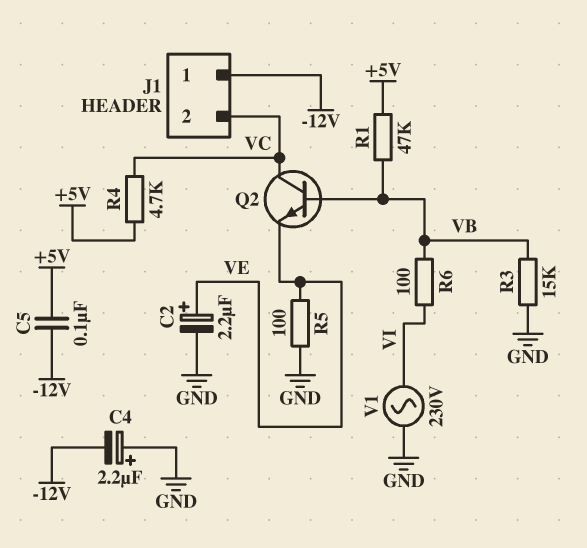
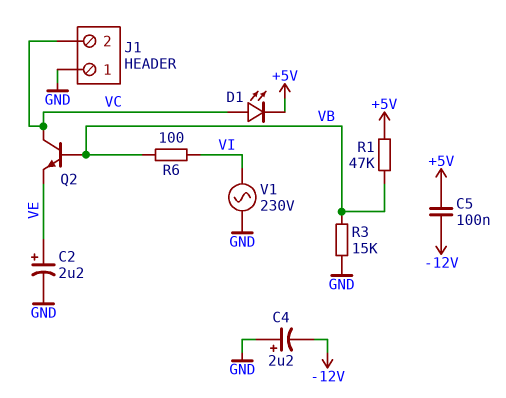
D1: none -> LED (A VC, K +5V)
J1 pin 1: -12V -> GND
R4: 4.7k (+5V, VC) -> none
R5: 100 (GND, VE) -> none

